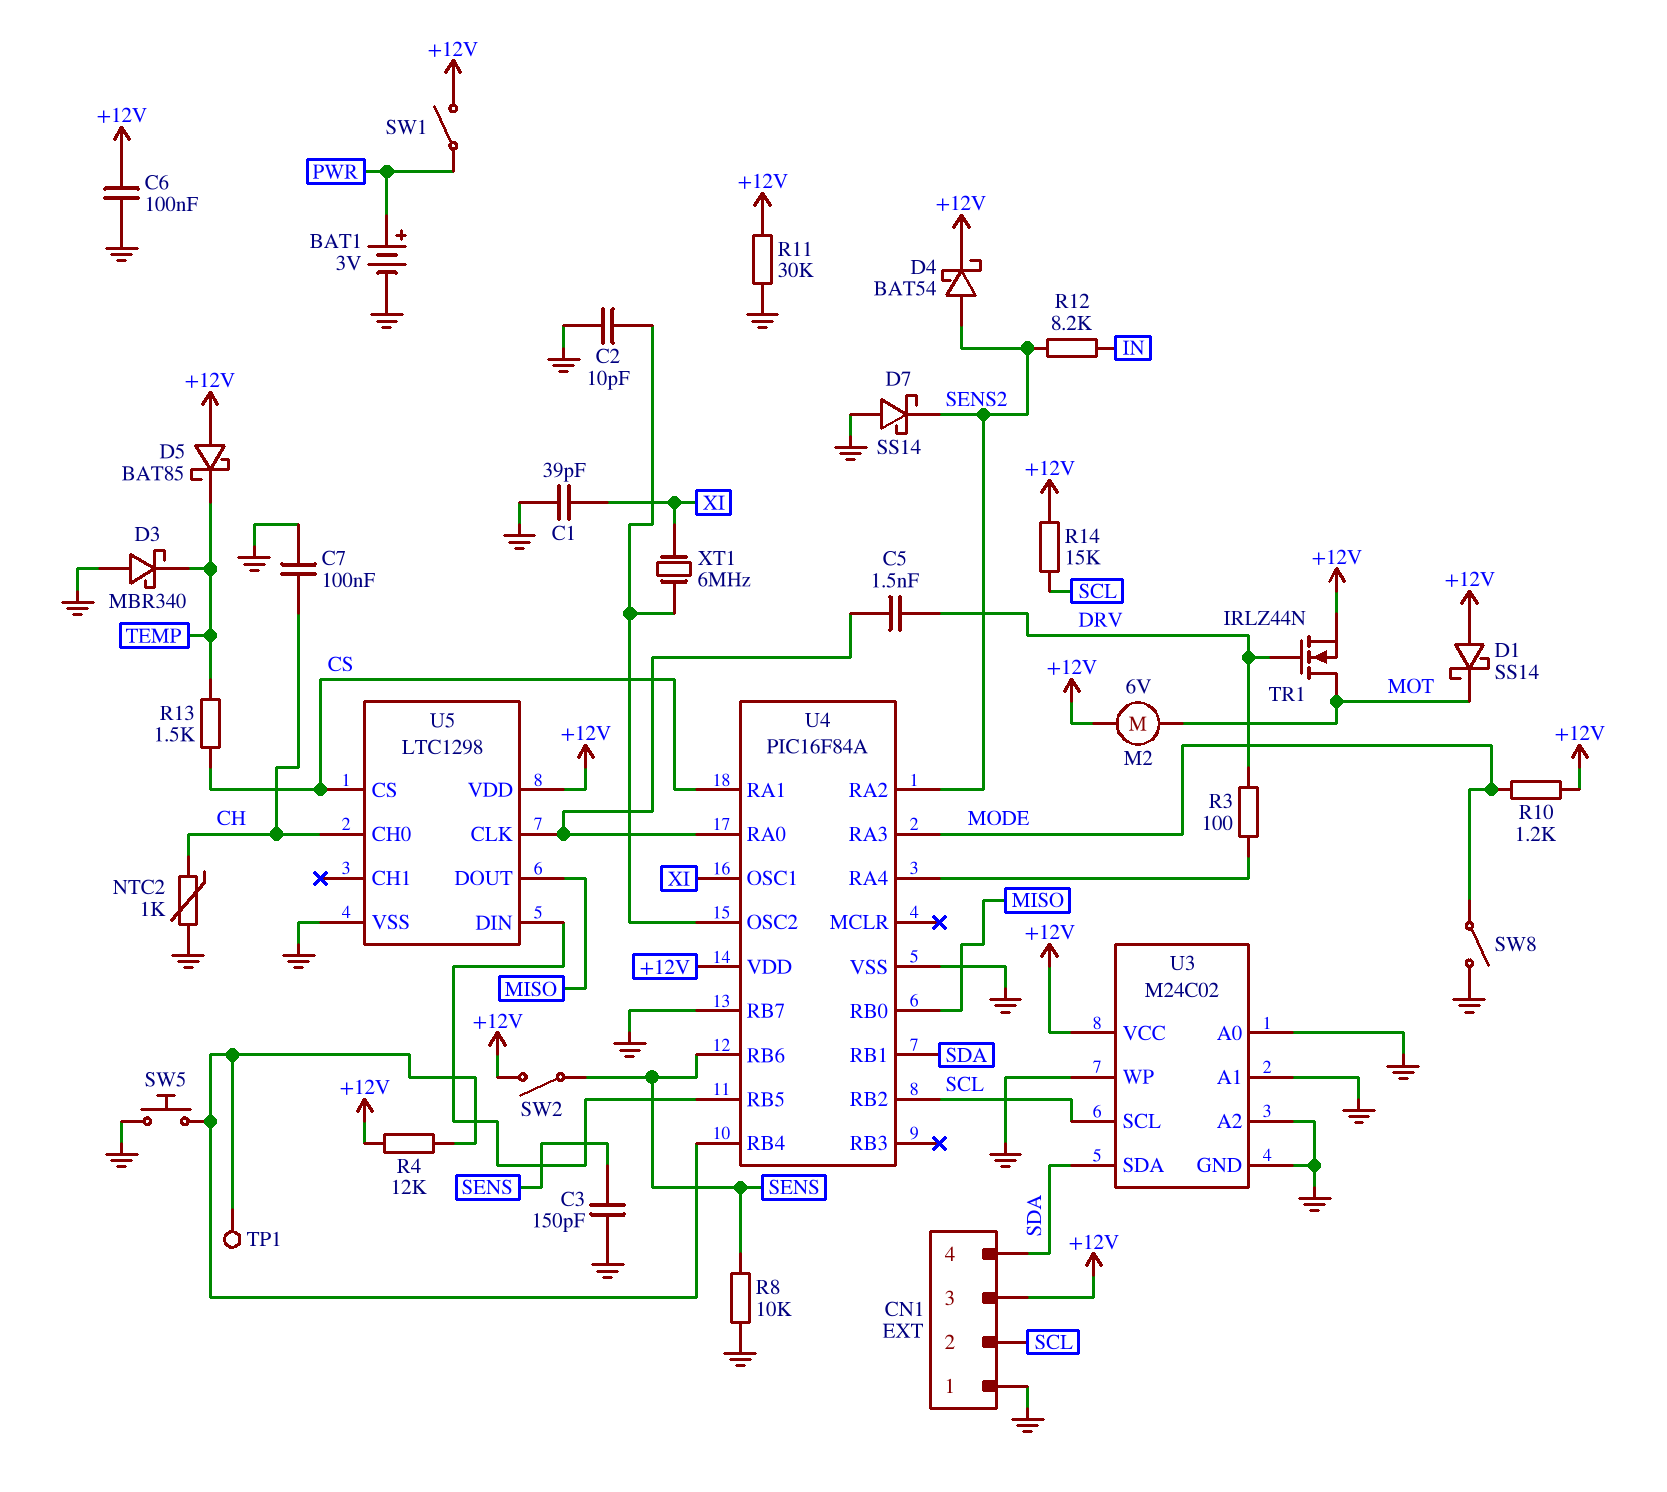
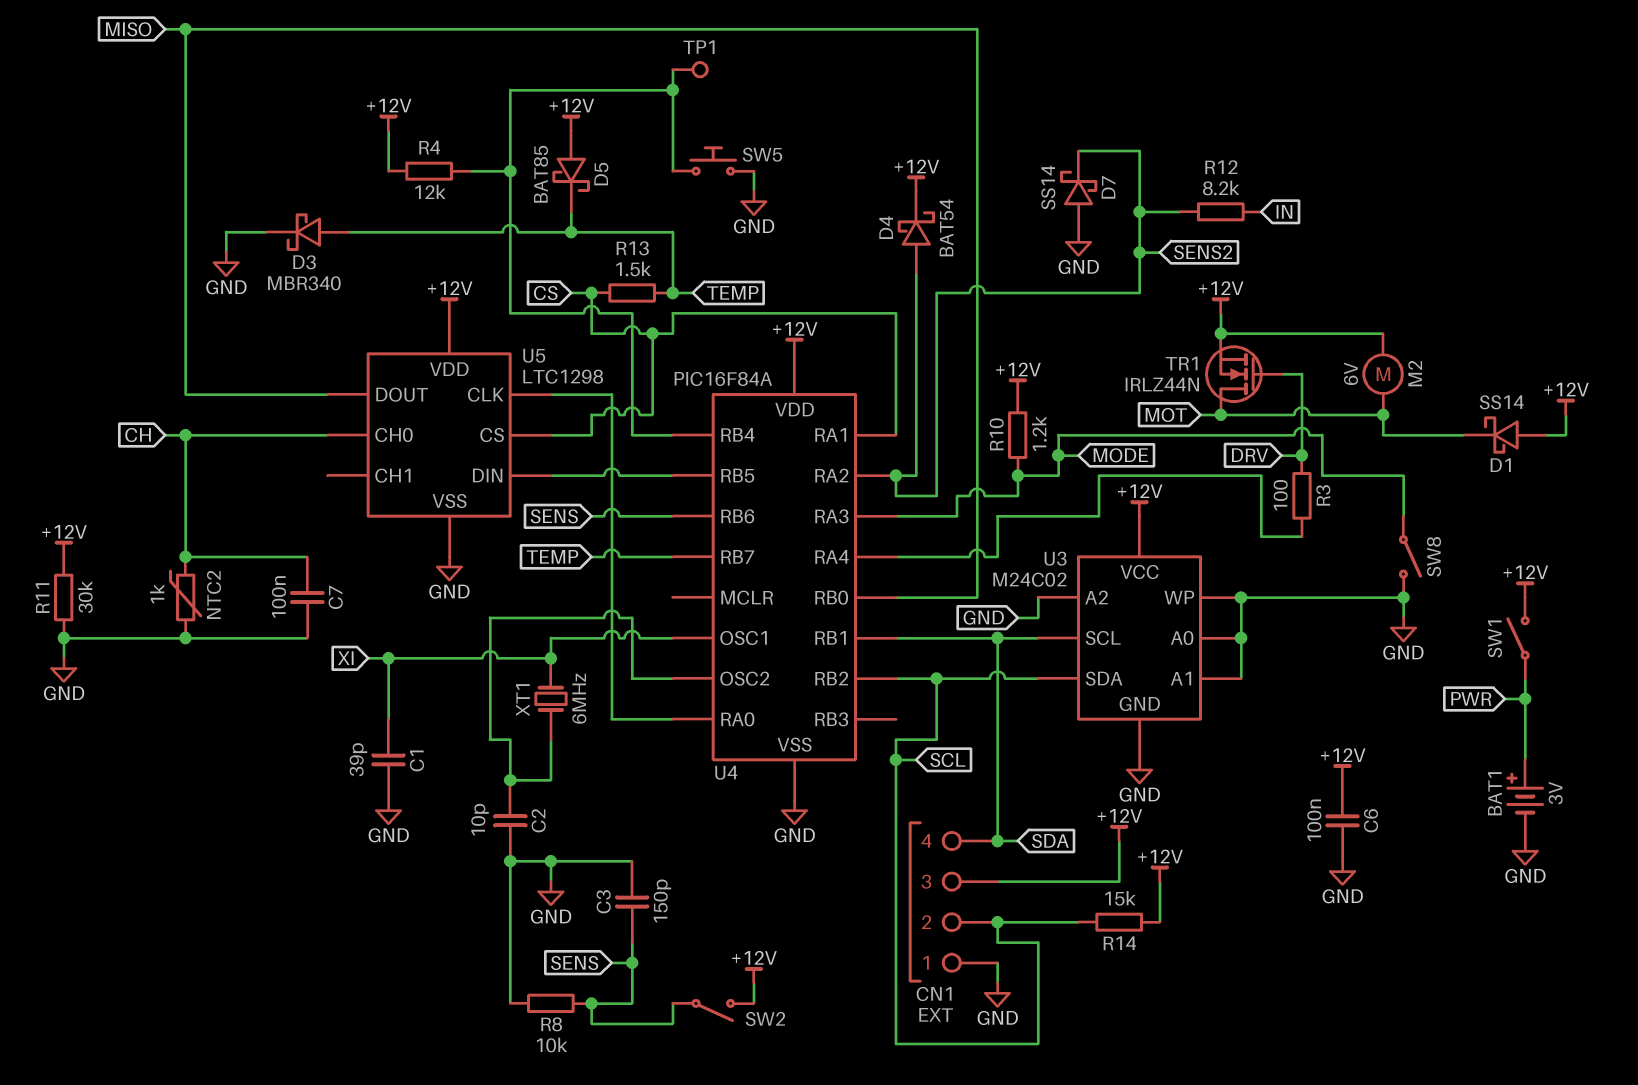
C5: 1.5nF (DRV, U4/RA0) -> none
D3: schottky MBR340 (A GND, K TEMP) -> schottky MBR340 (A TEMP, K GND)
U3 pin SCL: SCL -> SDA
U3 pin SDA: SDA -> SCL
U4 pin RB7: GND -> TEMP

